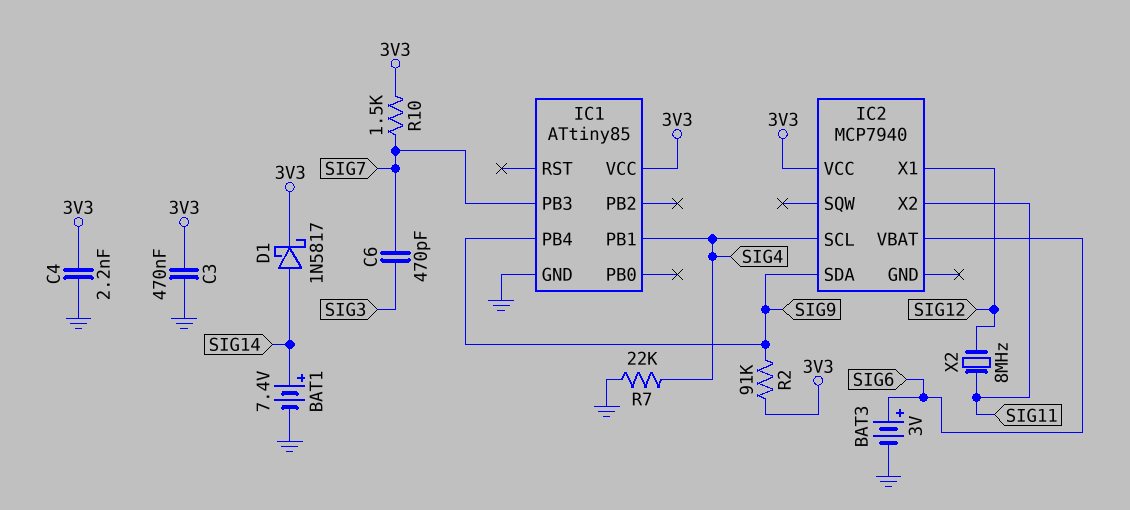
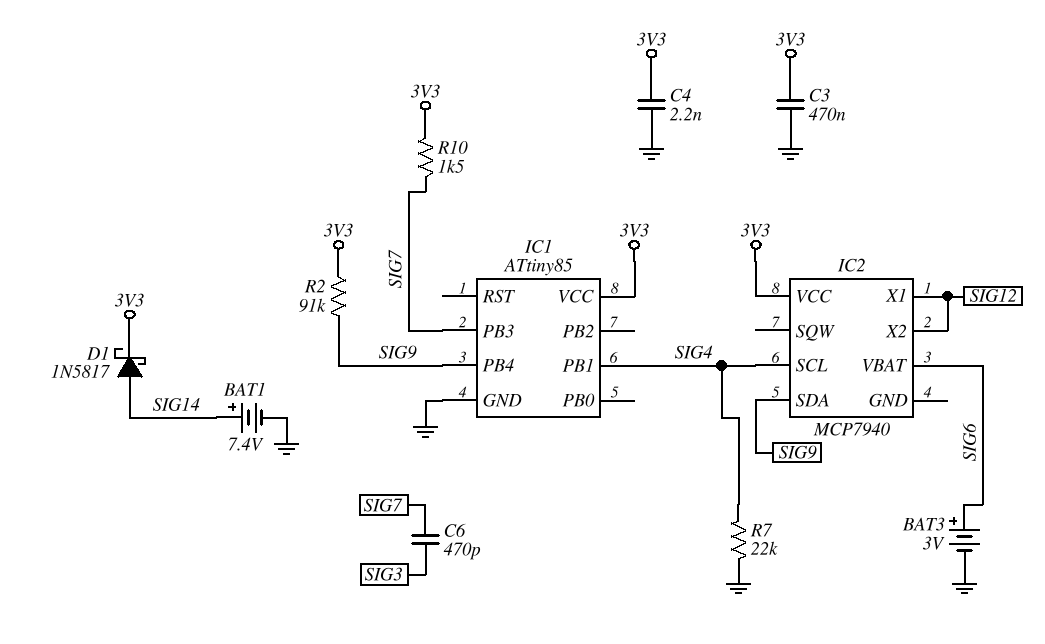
IC2 pin X2: SIG11 -> SIG12
X2: 8MHz (SIG11, SIG12) -> none

